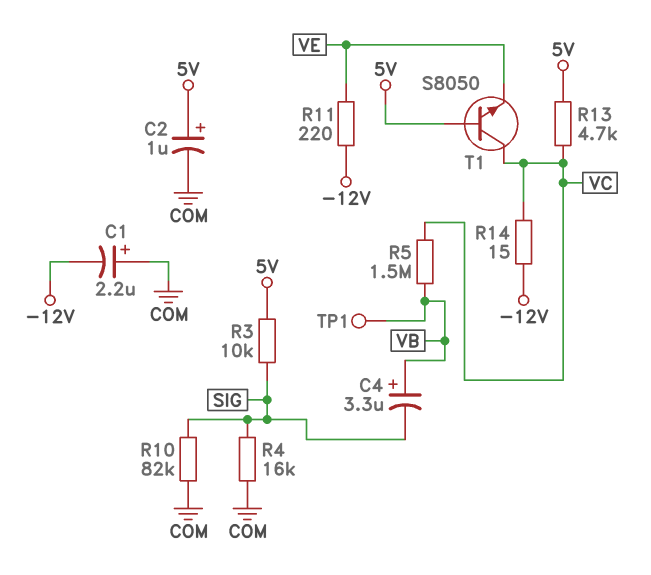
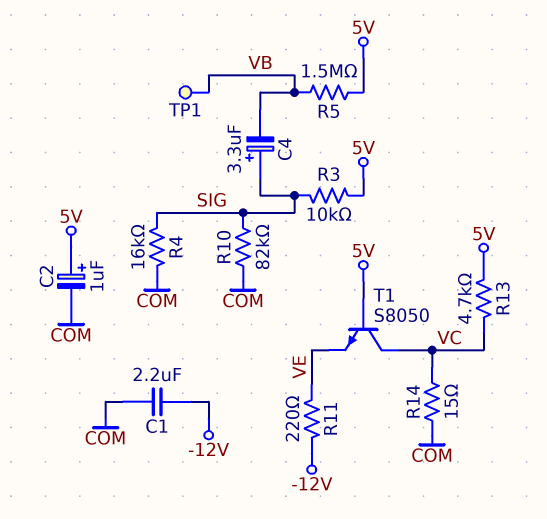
C1: 2.2uF (plus COM, minus -12V) -> 2.2uF (-12V, COM)
C4: 3.3uF (plus VB, minus SIG) -> 3.3uF (plus SIG, minus VB)
R5: 1.5M (VB, VC) -> 1.5M (5V, VB)
R14: 15 (-12V, VC) -> 15 (COM, VC)

